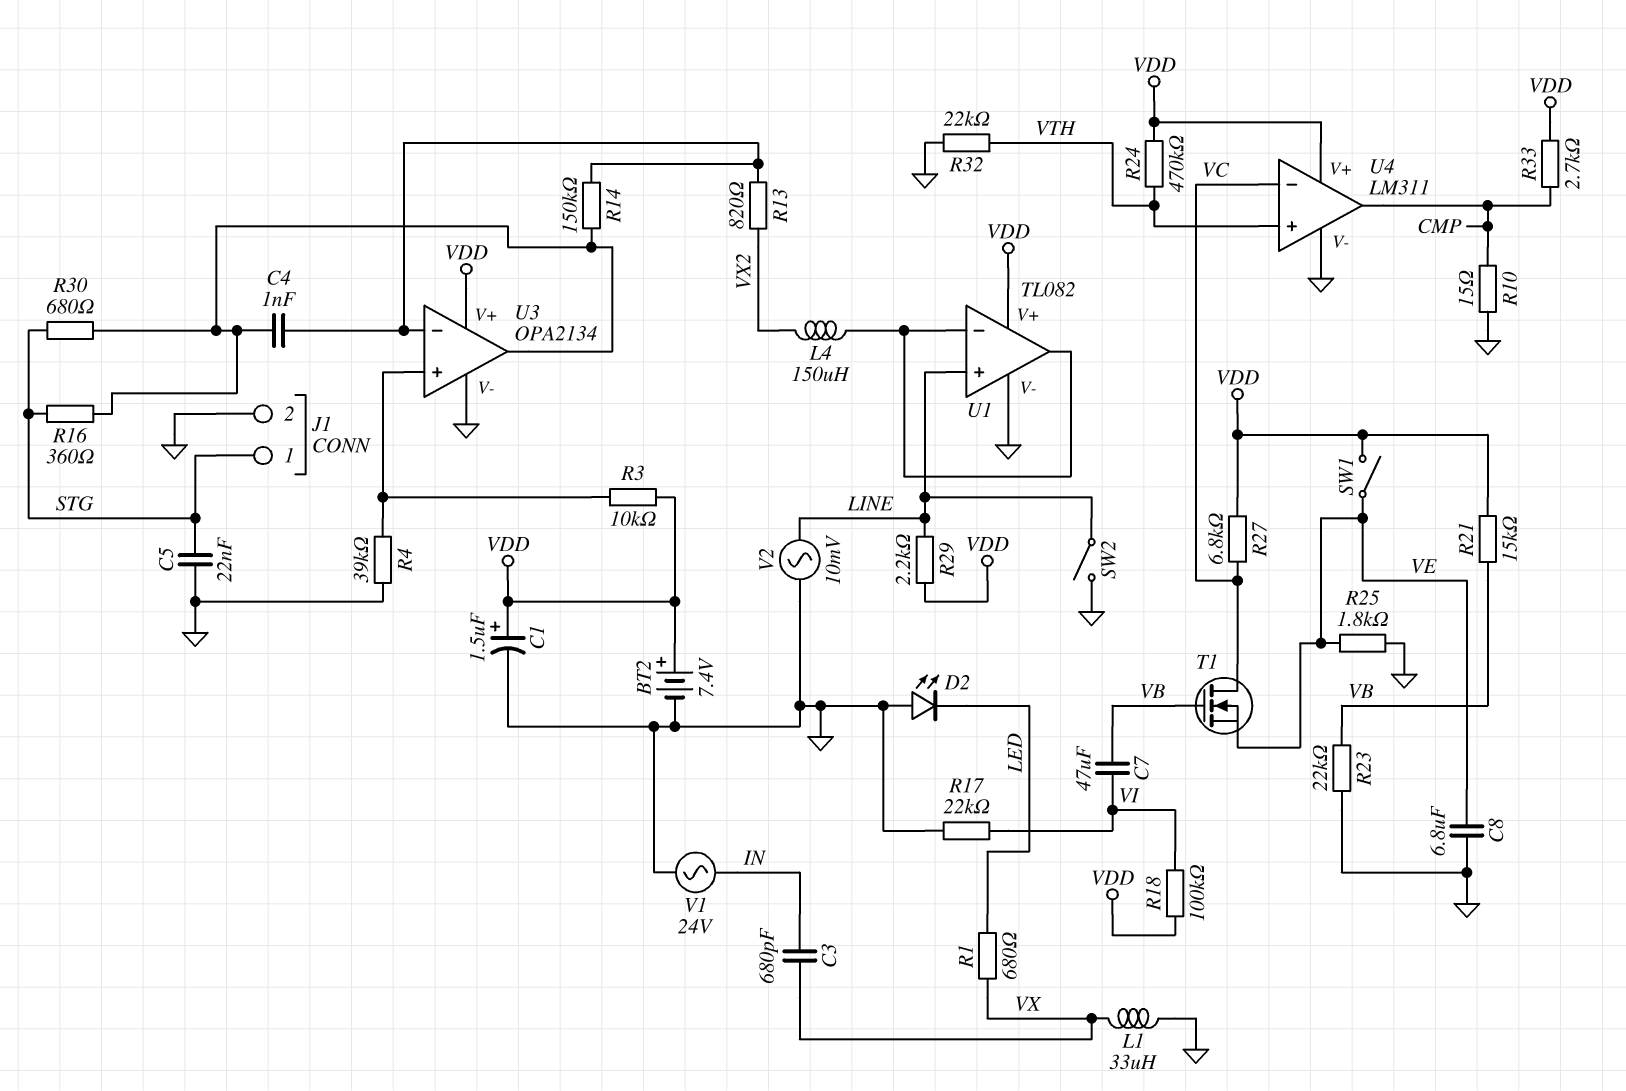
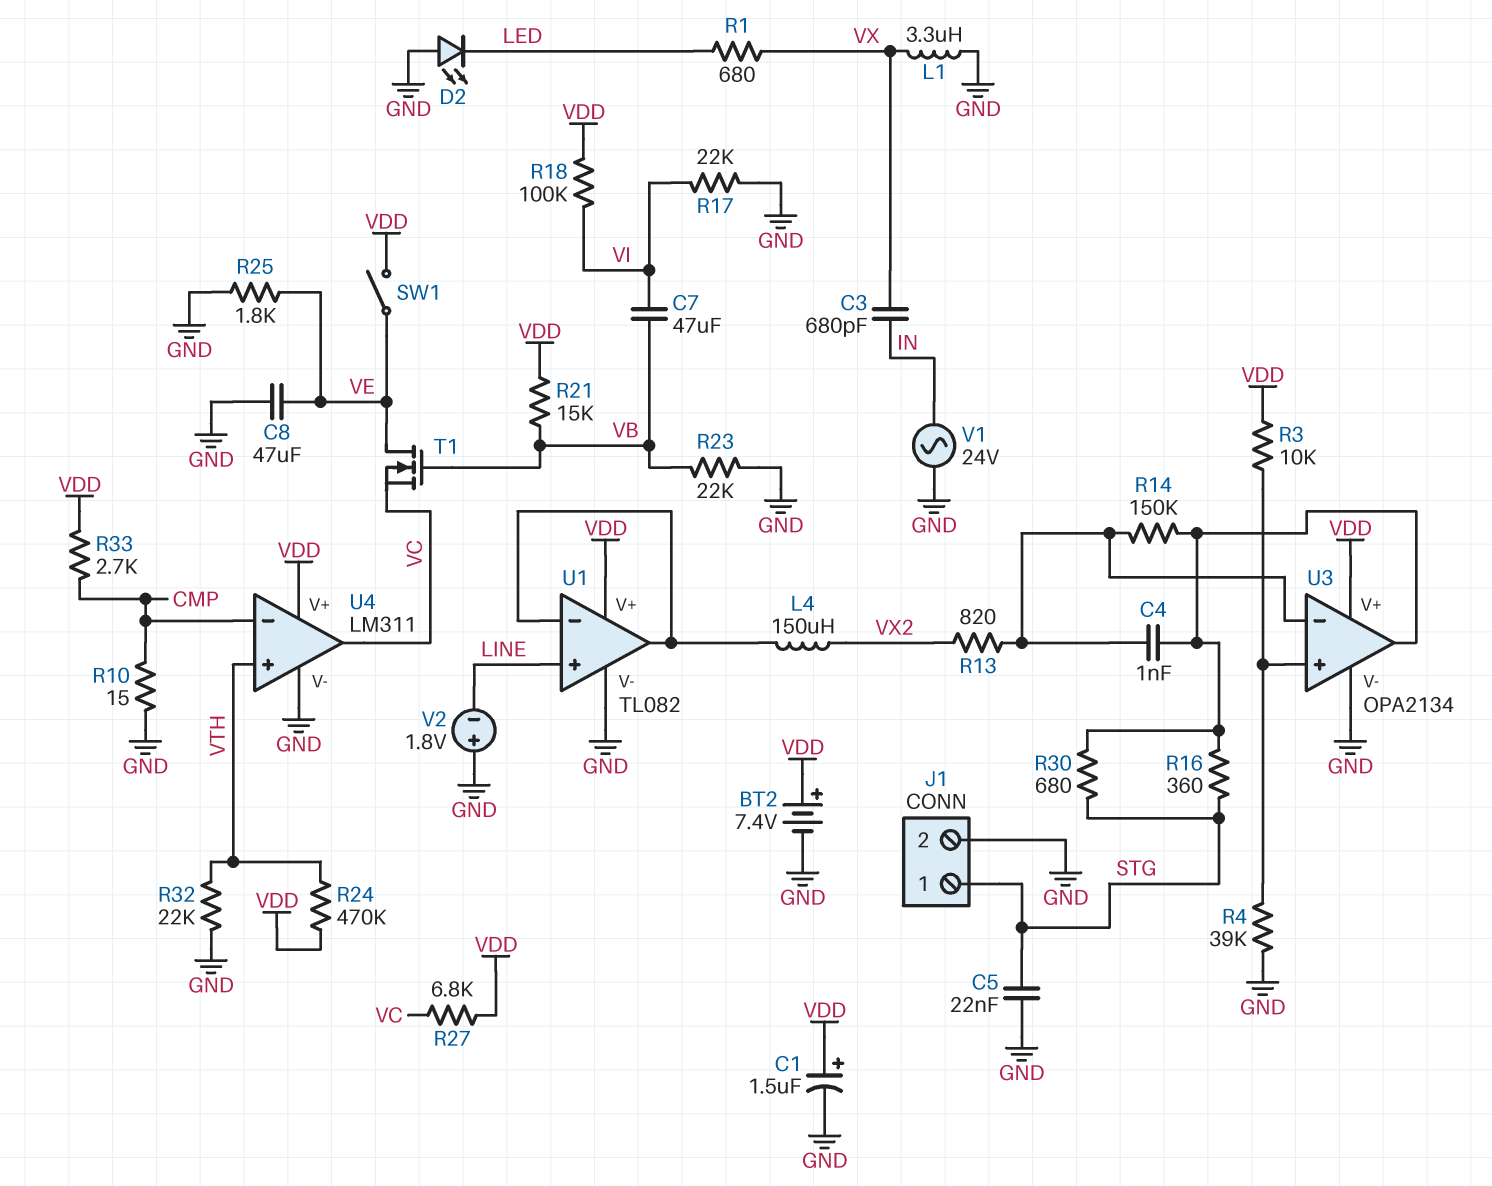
C8: 6.8uF (GND, VE) -> 47uF (GND, VE)
L1: 33uH (GND, VX) -> 3.3uH (GND, VX)
R29: 2.2k (LINE, VDD) -> none
SW2: switch (GND, LINE) -> none
T1: NMOS (G VB, D VC, S VE) -> NMOS (G VB, D VE, S VC)
U4 pin in-: VC -> CMP
U4 pin out: CMP -> VC
V2: AC 10mV (GND, LINE) -> 1.8V (plus GND, minus LINE)

